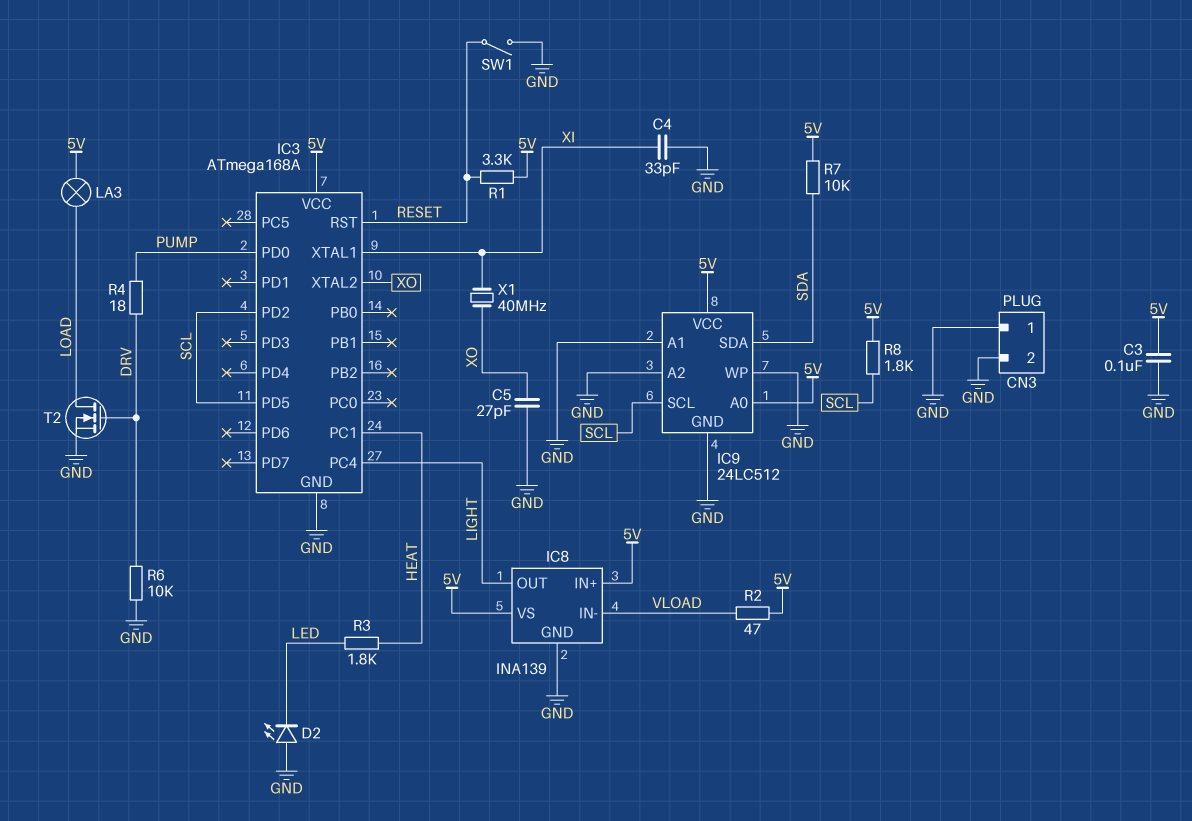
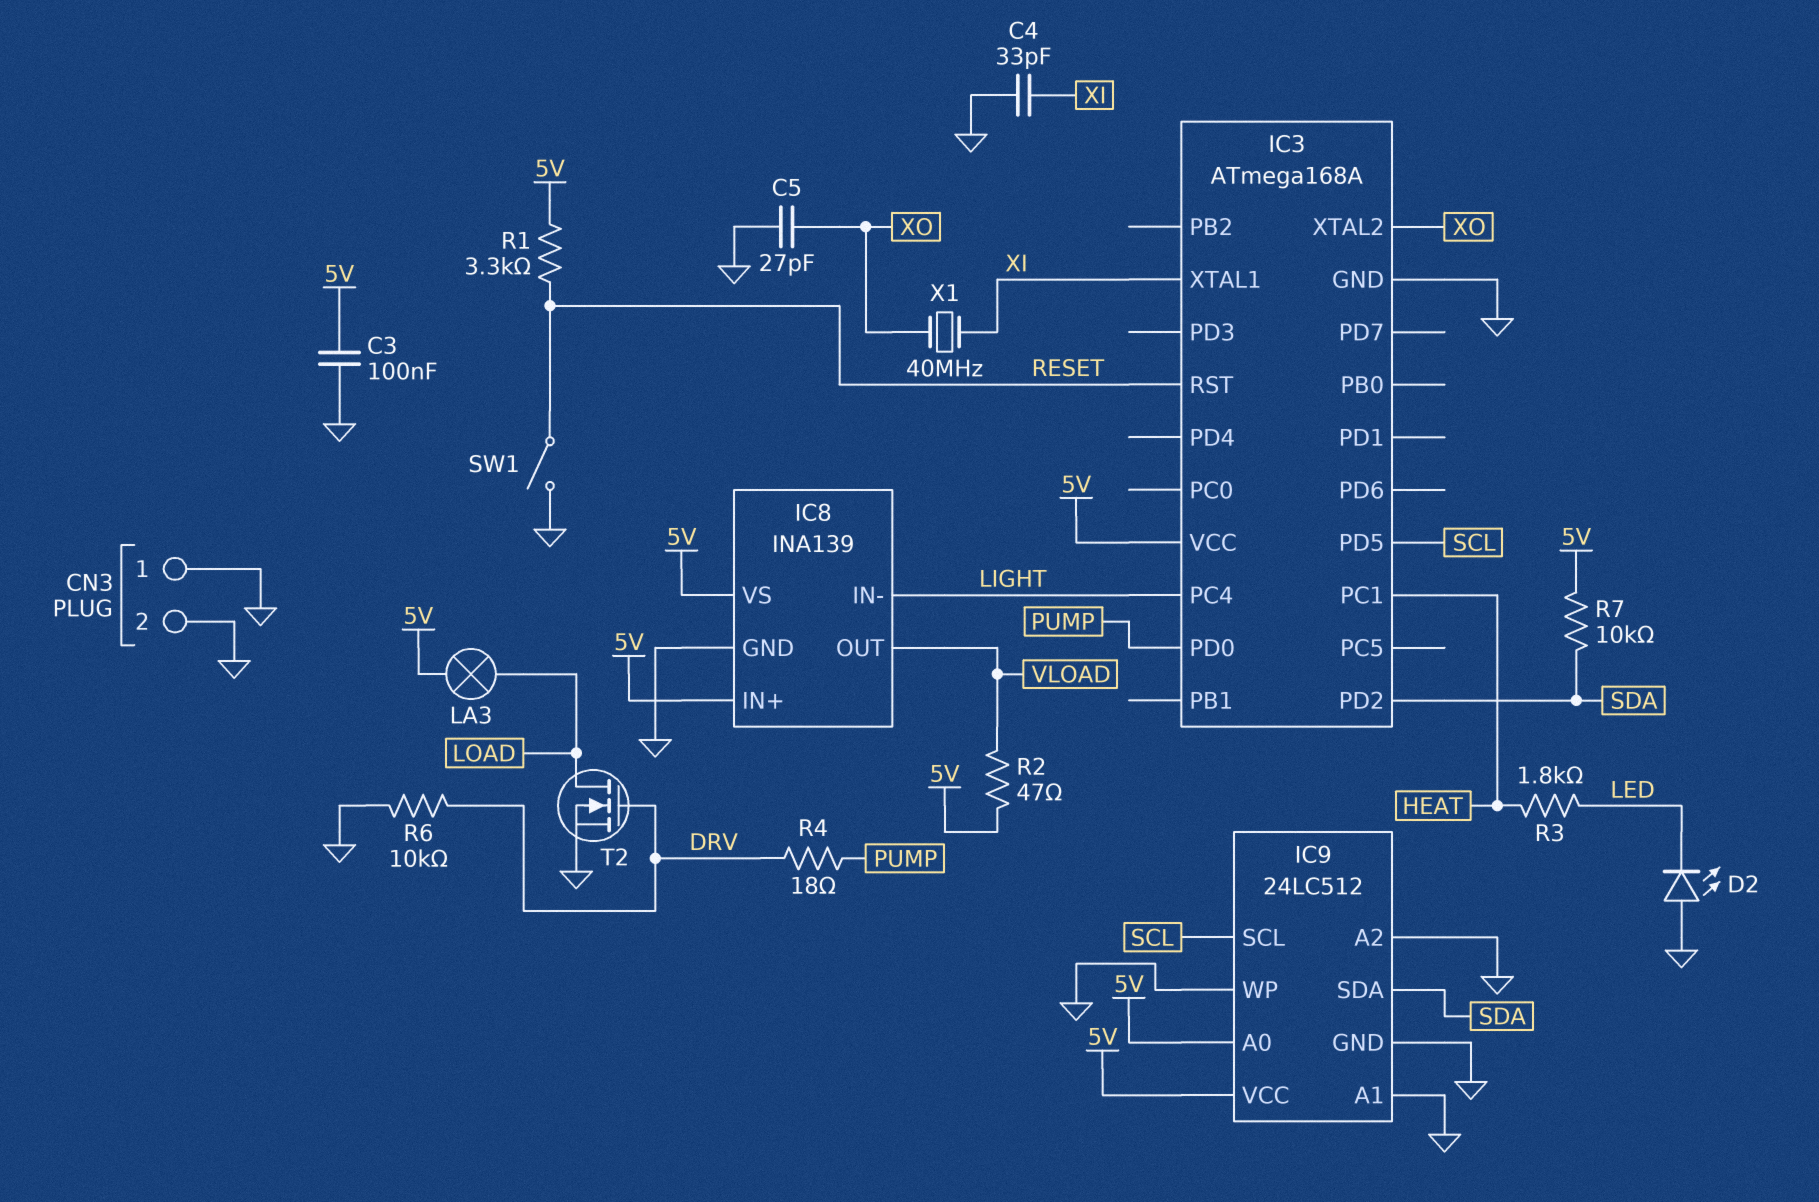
IC3 pin PD2: SCL -> SDA
IC8 pin IN-: VLOAD -> LIGHT
IC8 pin OUT: LIGHT -> VLOAD
R8: 1.8k (5V, SCL) -> none

